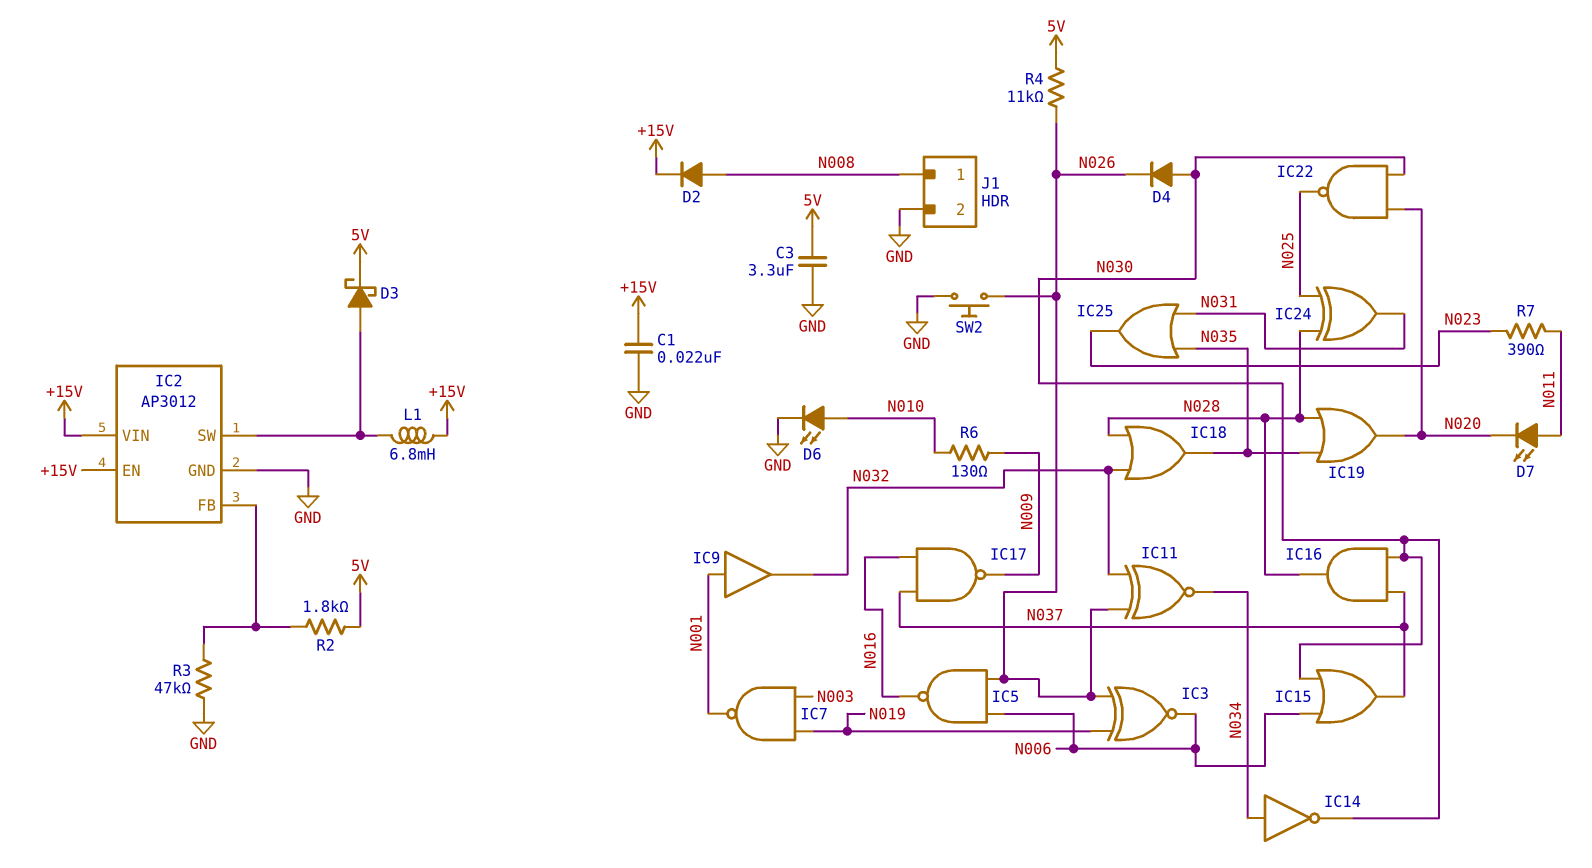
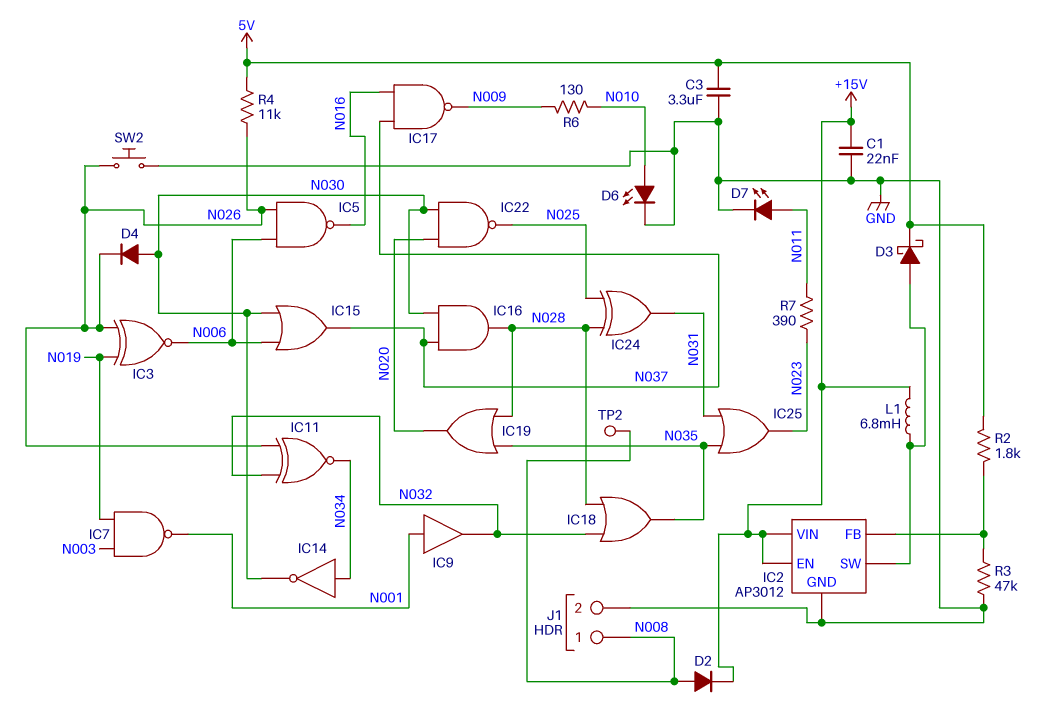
D7: LED (A N011, K N020) -> LED (A N011, K GND)
TP2: none -> test point (N008)

